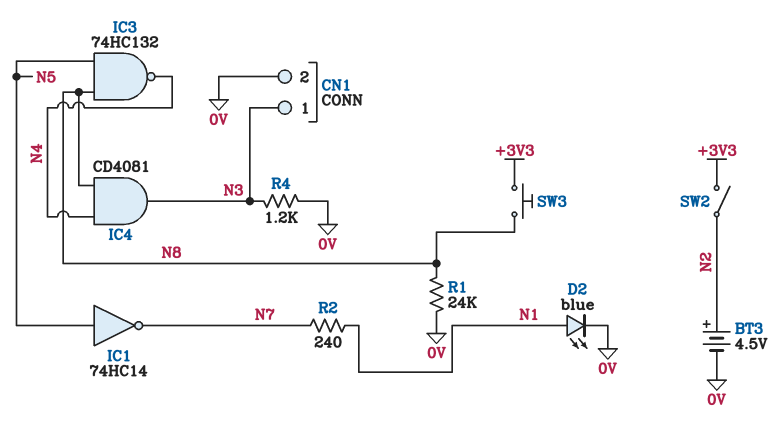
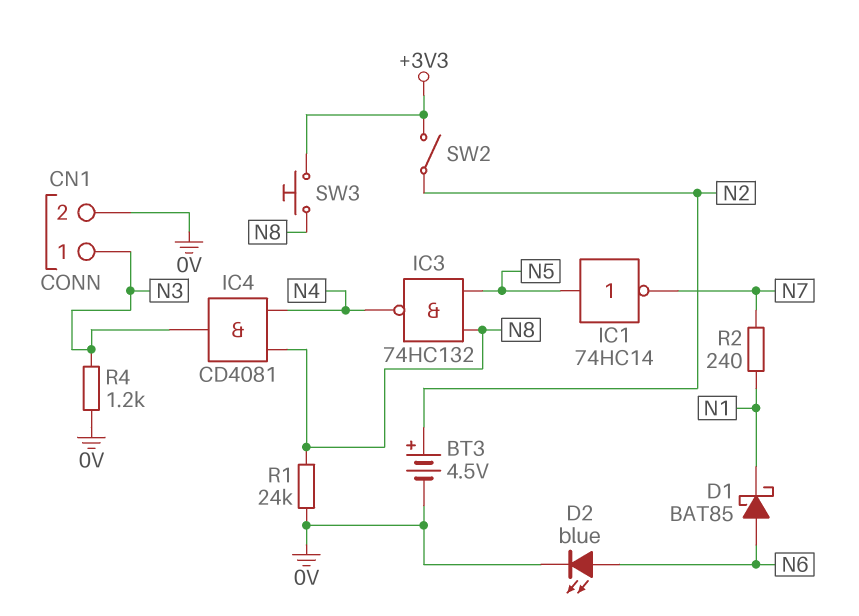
D1: none -> schottky BAT85 (A N6, K N1)
D2: LED blue (A N1, K 0V) -> LED blue (A N6, K 0V)

